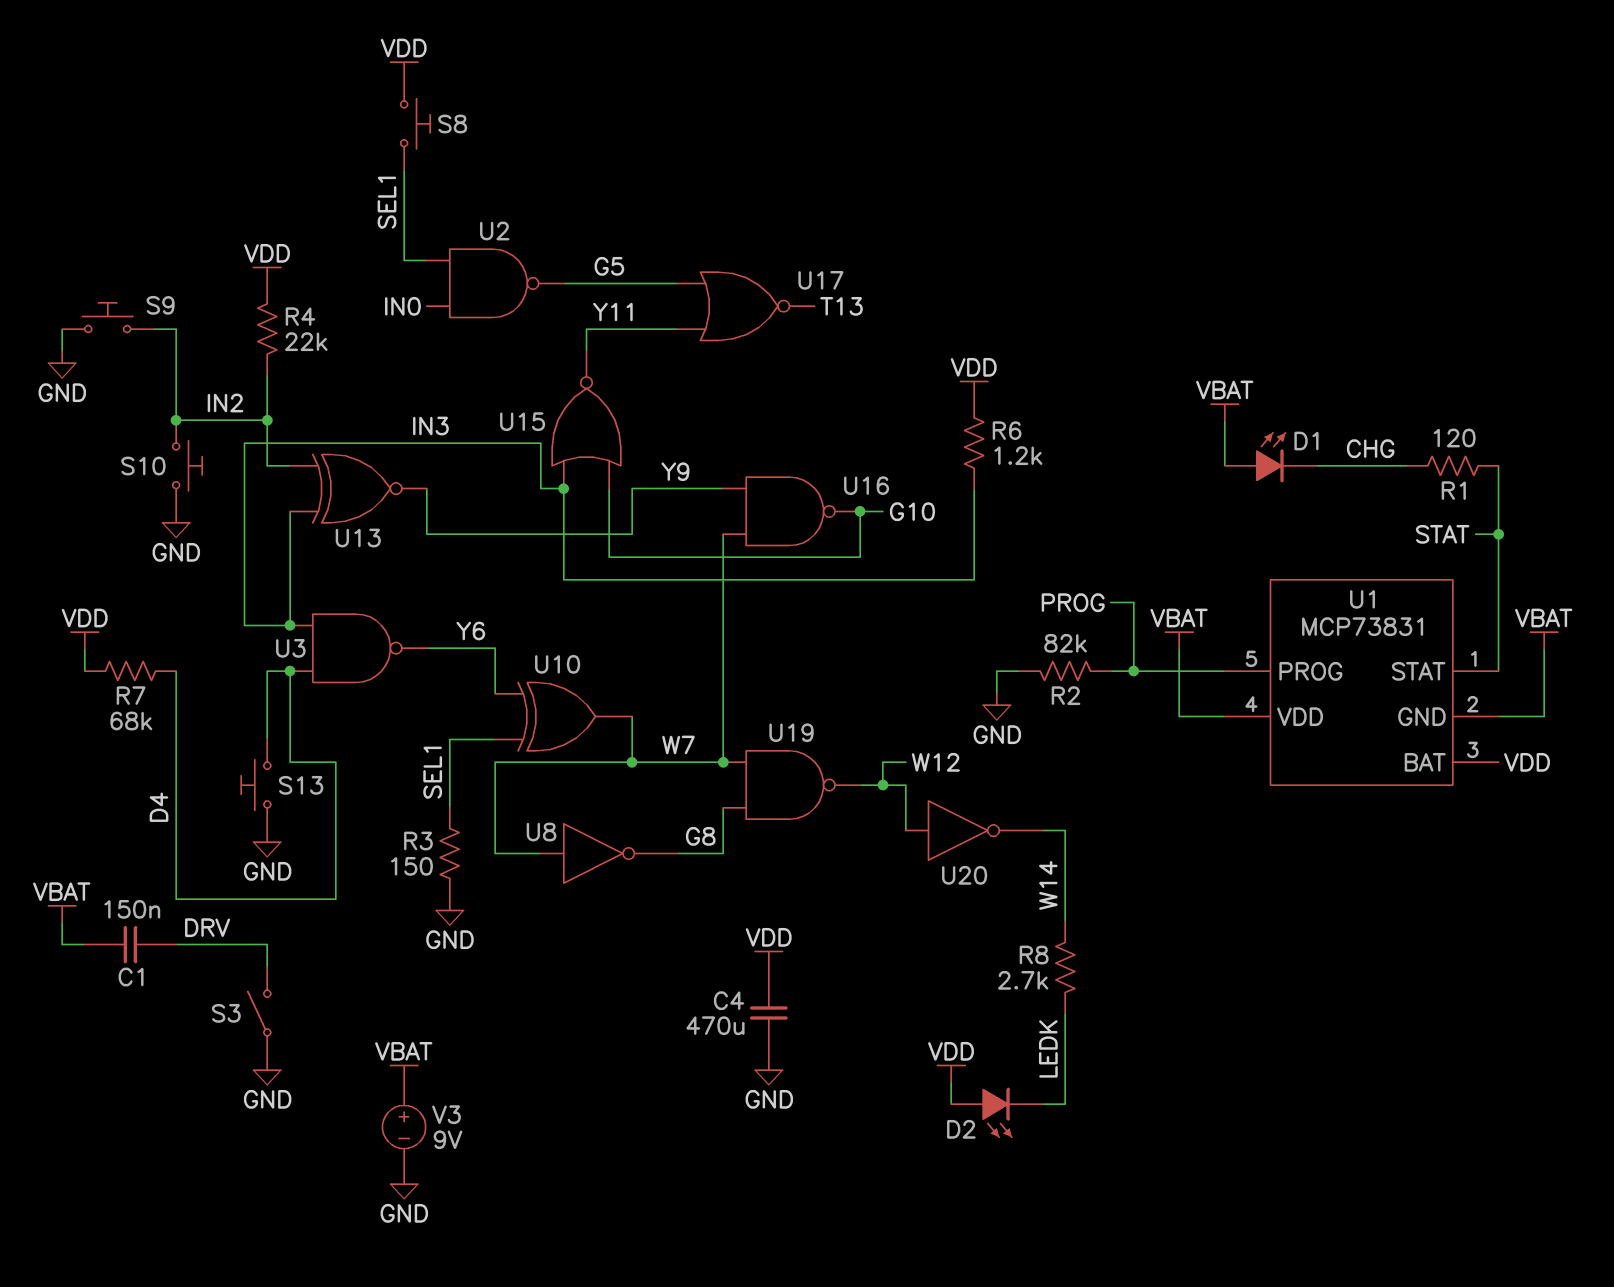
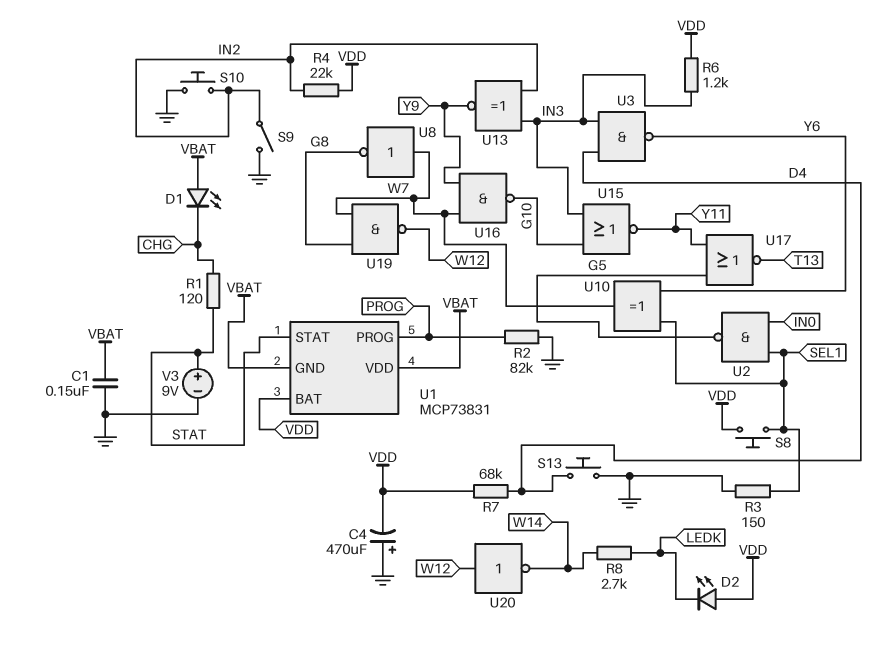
C1: 150nF (DRV, VBAT) -> 150nF (GND, VBAT)
C4: 470uF (GND, VDD) -> 470uF (plus GND, minus VDD)
S3: switch (DRV, GND) -> none
S9: button (GND, IN2) -> switch (GND, IN2)
V3: 9V (plus VBAT, minus GND) -> 9V (plus STAT, minus GND)

